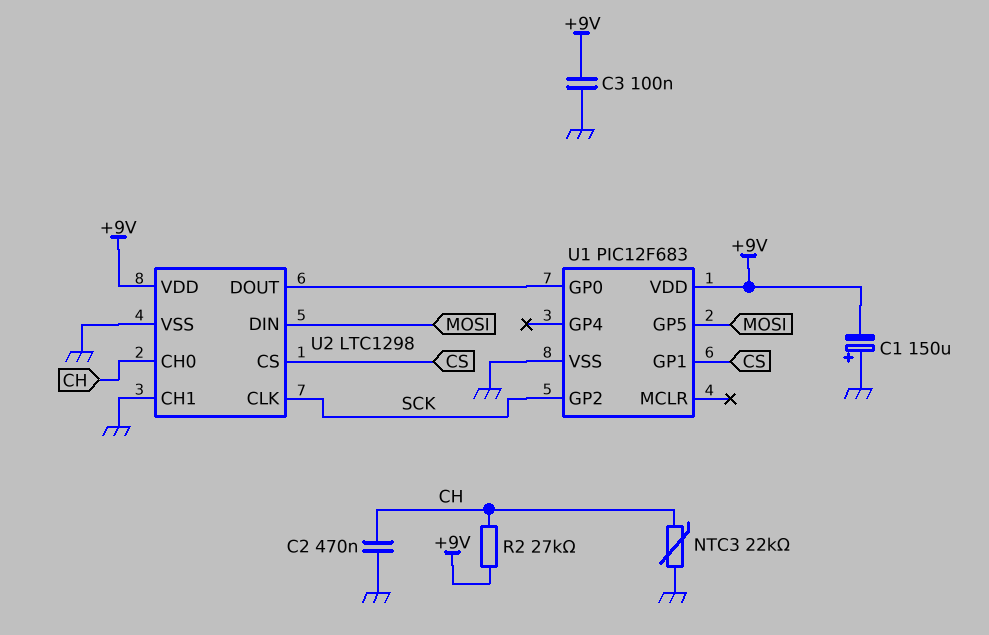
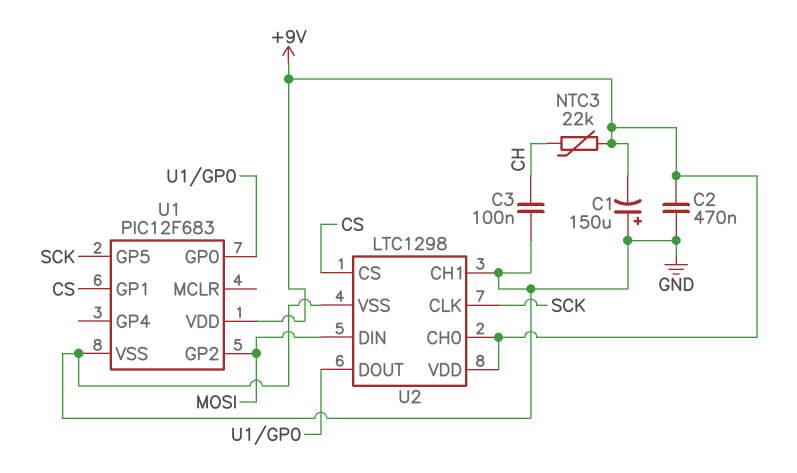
C2: 470nF (CH, GND) -> 470nF (+9V, GND)
C3: 100nF (+9V, GND) -> 100nF (CH, GND)
NTC3: 22k (CH, GND) -> 22k (+9V, CH)
R2: 27k (+9V, CH) -> none
U1 pin GP2: SCK -> MOSI
U1 pin GP5: MOSI -> SCK
U2 pin CH0: CH -> +9V

